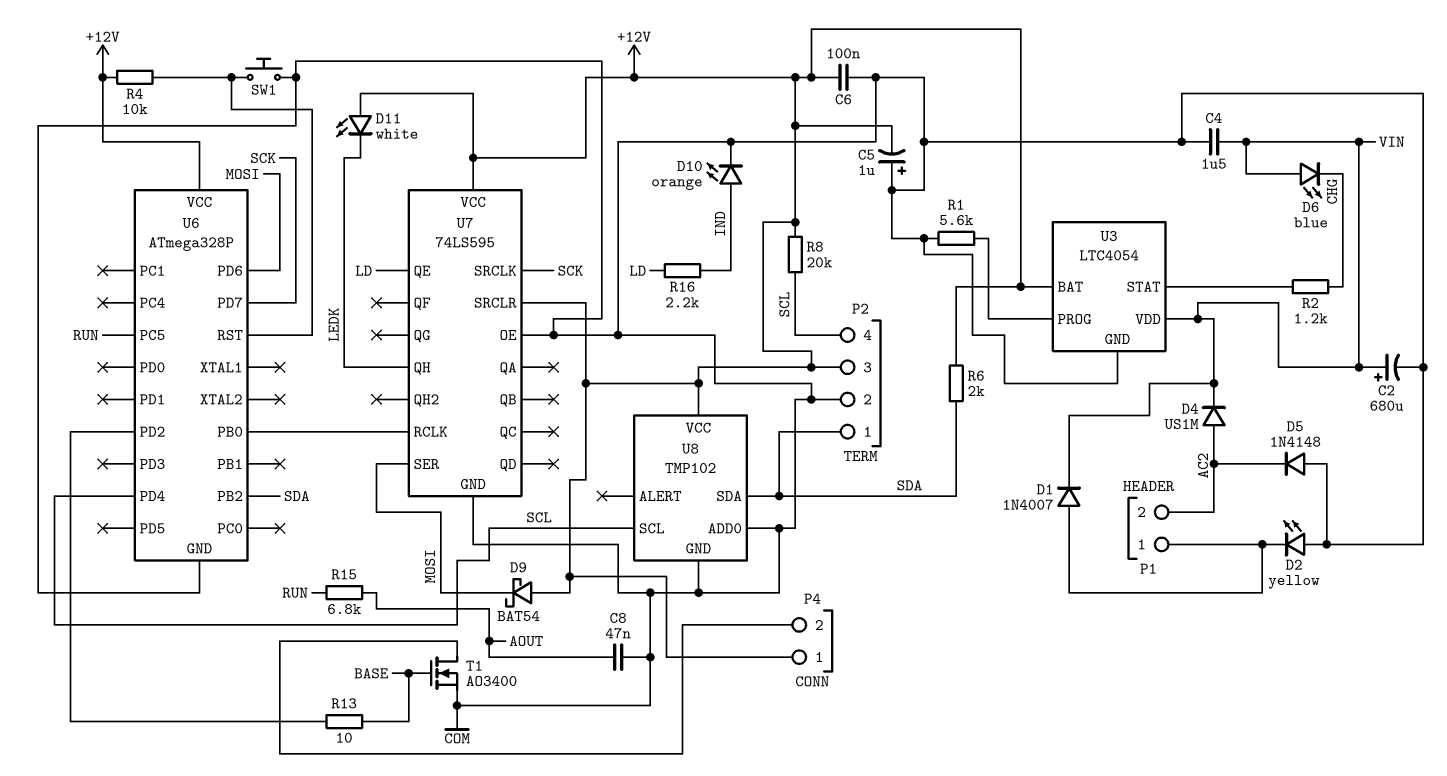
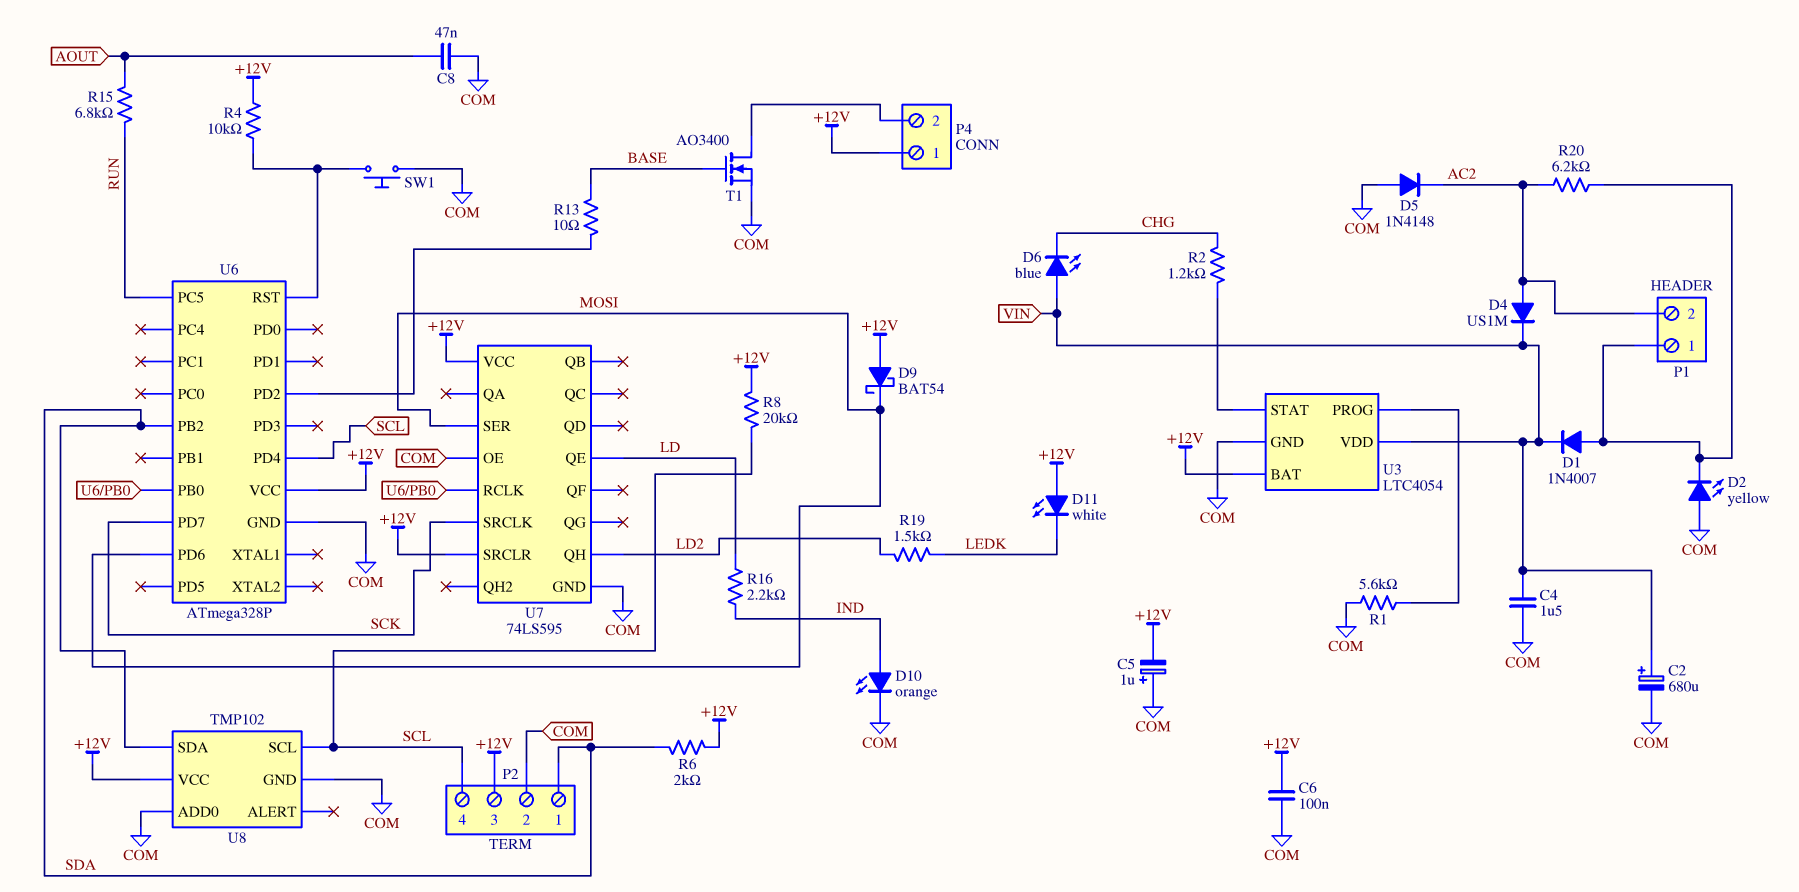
R19: none -> 1.5k (LD2, LEDK)
R20: none -> 6.2k (AC2, P1/1)
U7 pin QH: LEDK -> LD2

